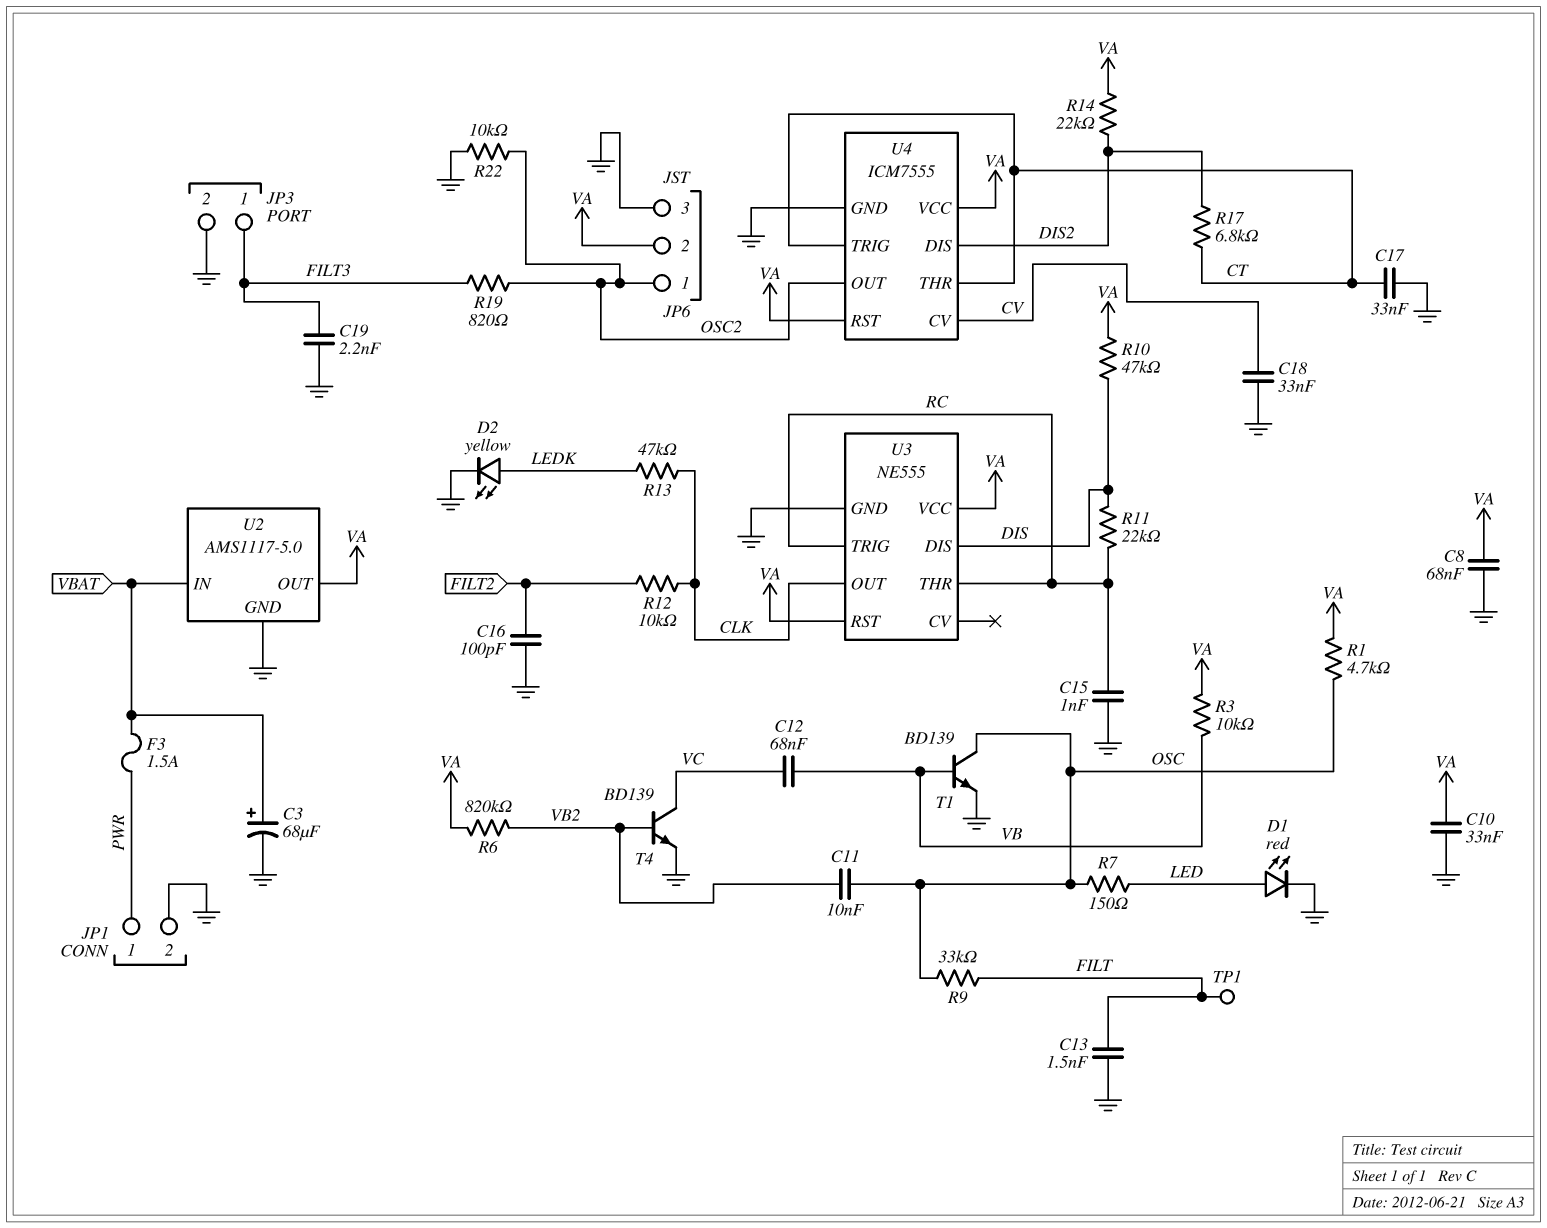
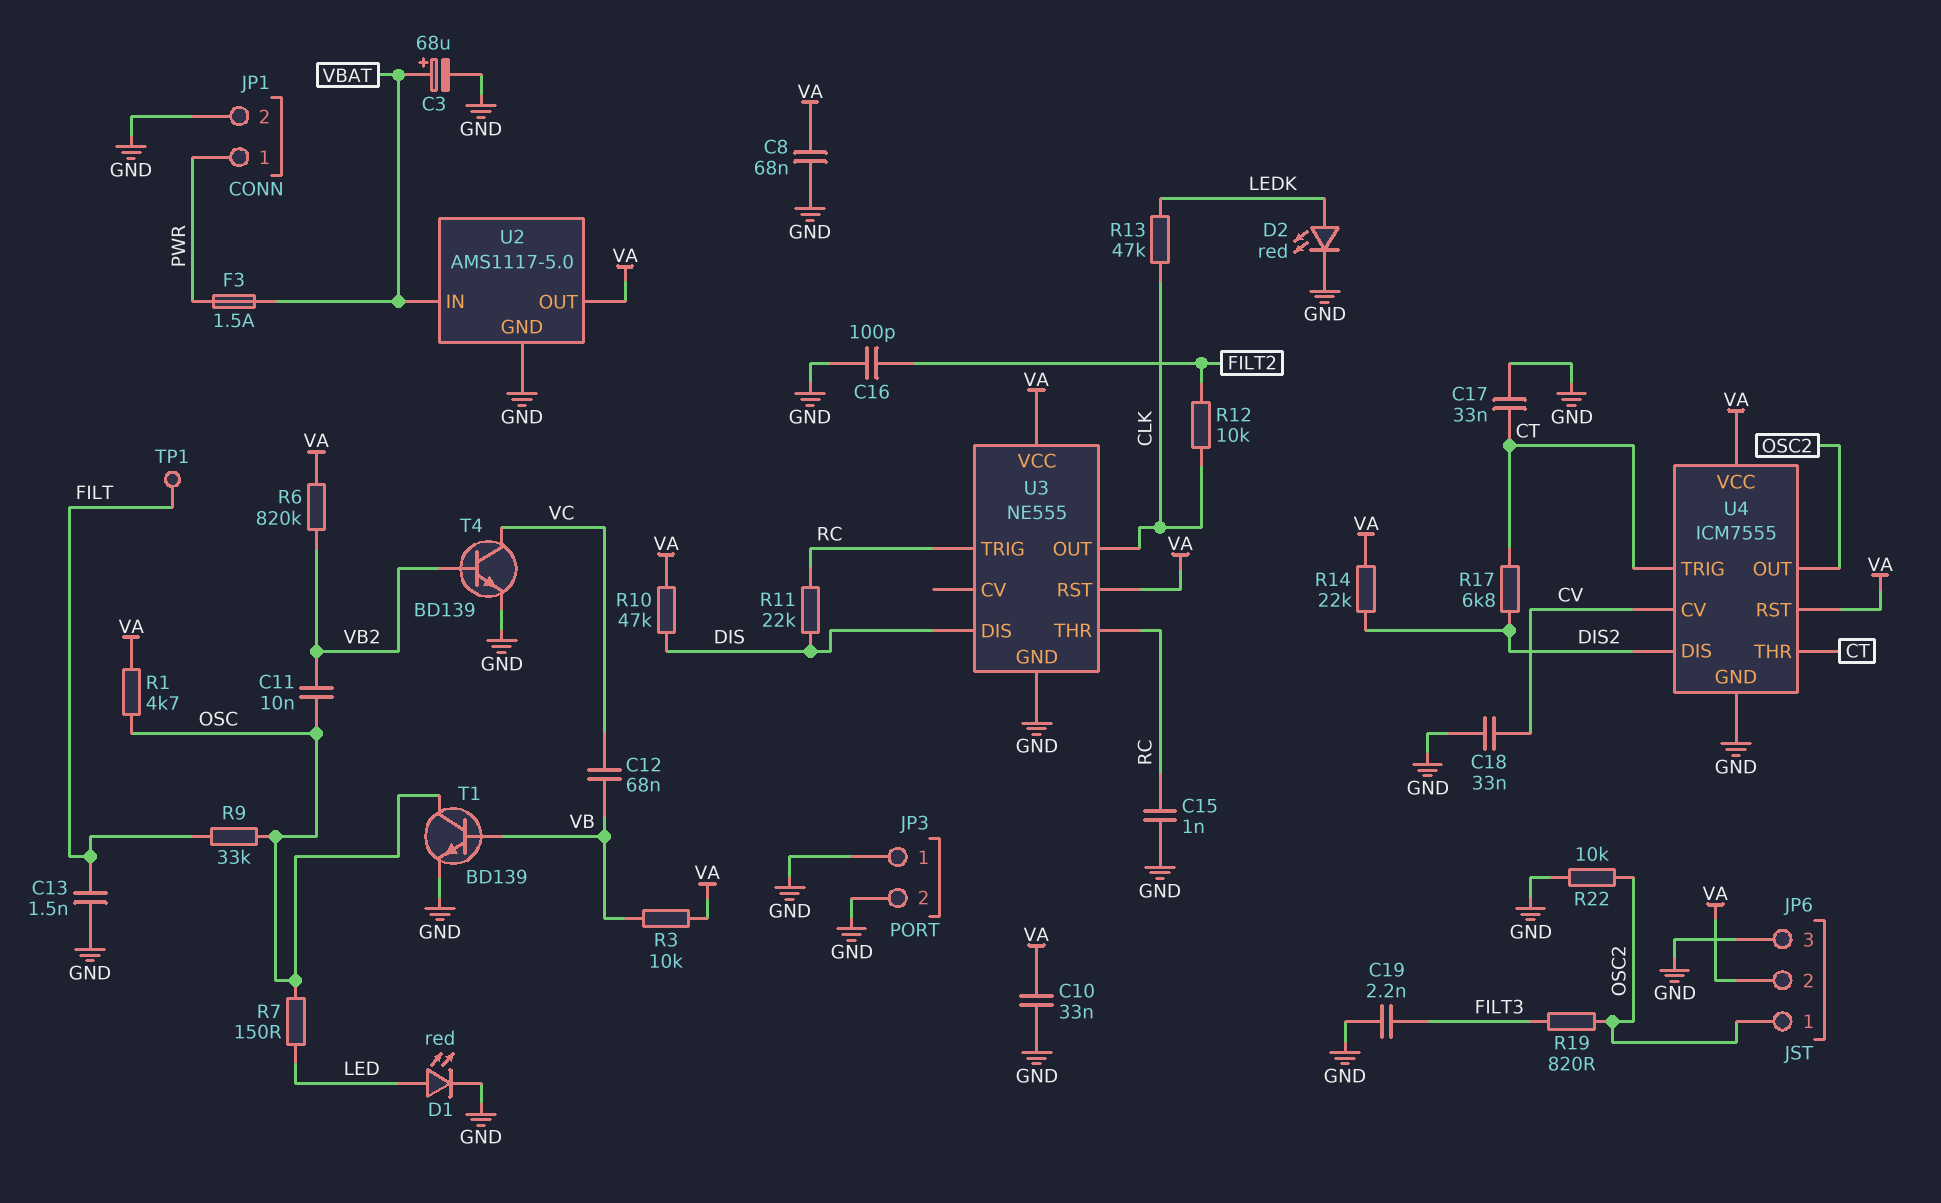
D2: LED yellow (A LEDK, K GND) -> LED red (A LEDK, K GND)
JP3 pin 1: FILT3 -> GND

